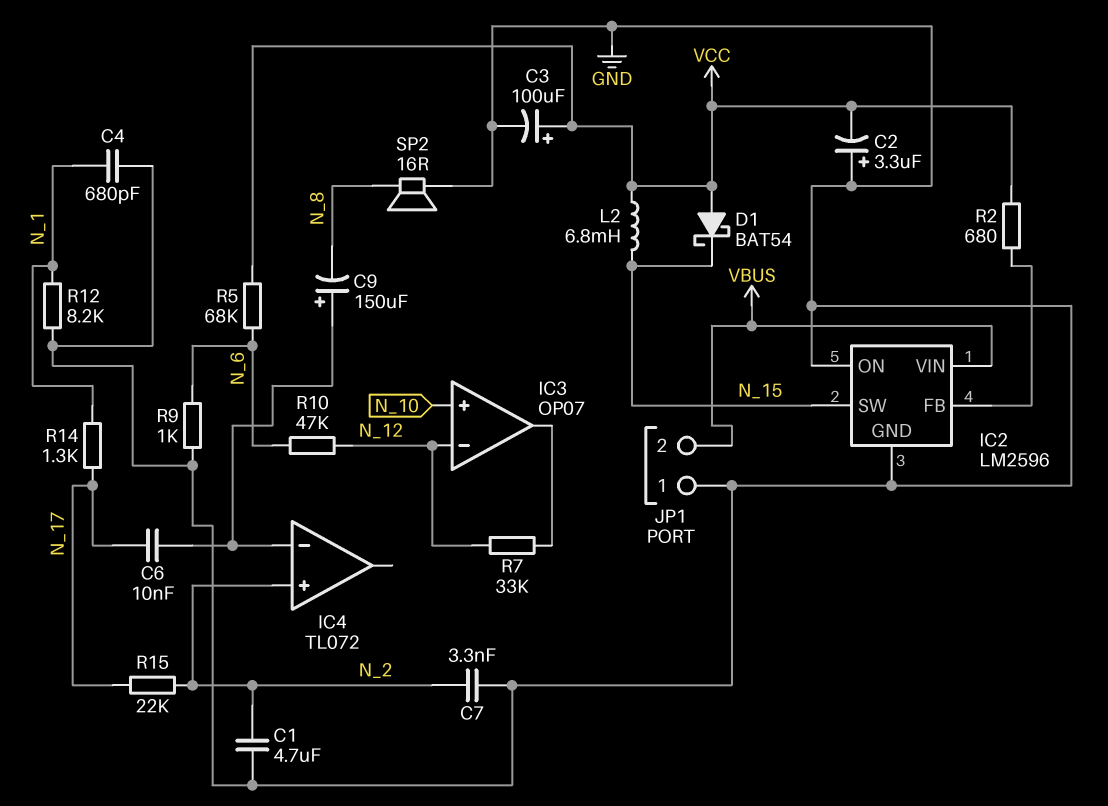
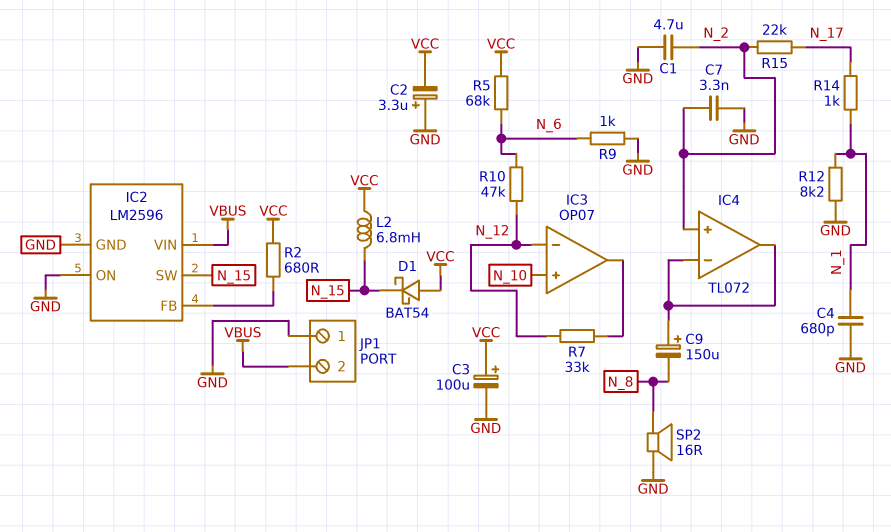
C6: 10nF (IC4/in-, N_17) -> none
IC4 pin out: none -> IC4/in-
R14: 1.3k (N_1, N_17) -> 1k (N_1, N_17)

